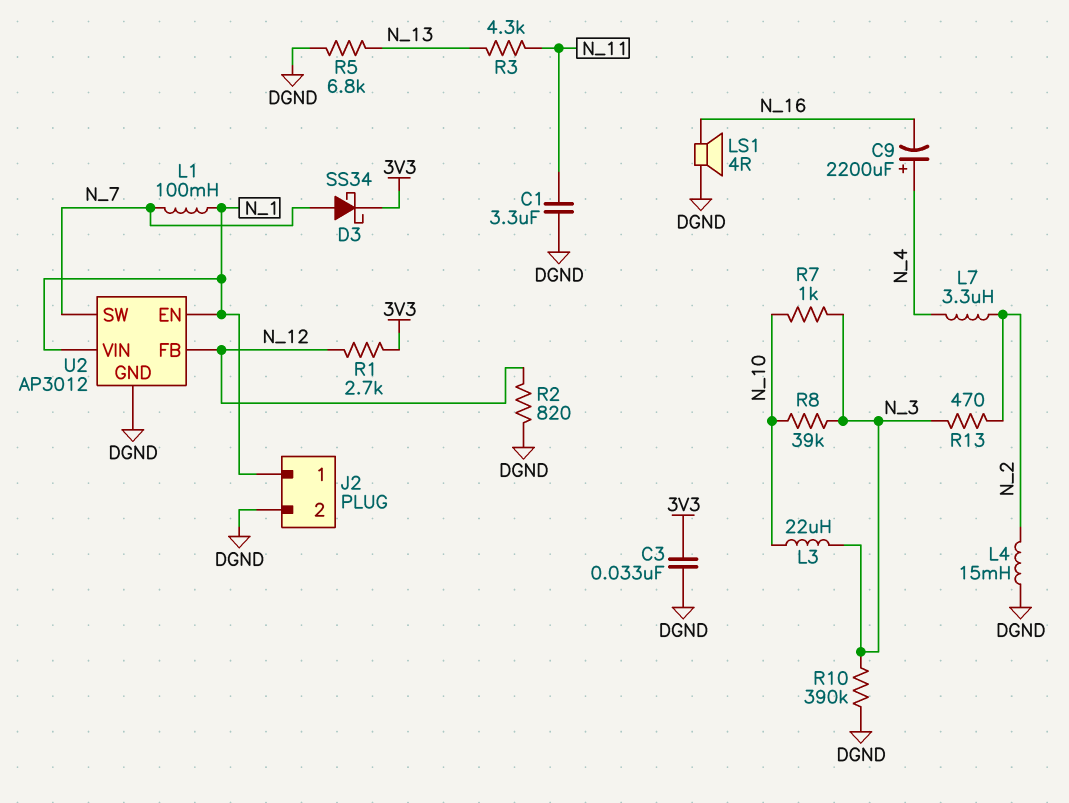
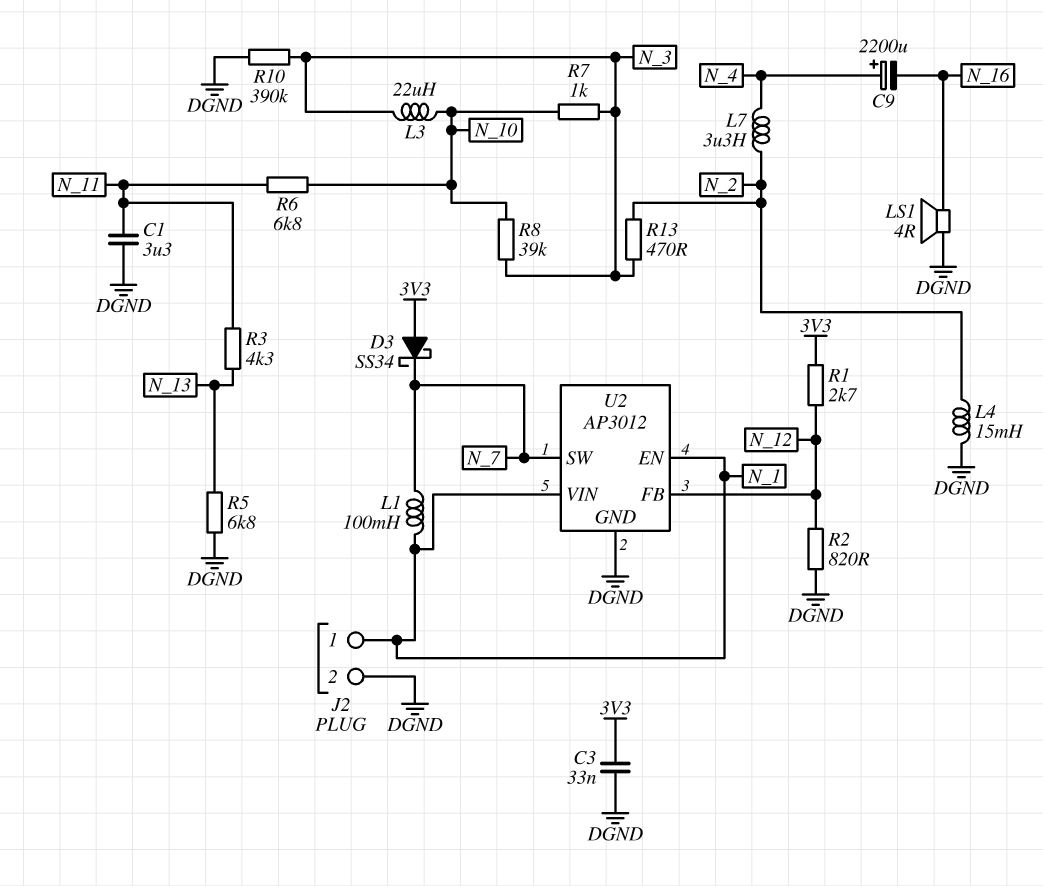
D3: schottky SS34 (A N_7, K 3V3) -> schottky SS34 (A 3V3, K N_7)
R6: none -> 6.8k (N_10, N_11)

